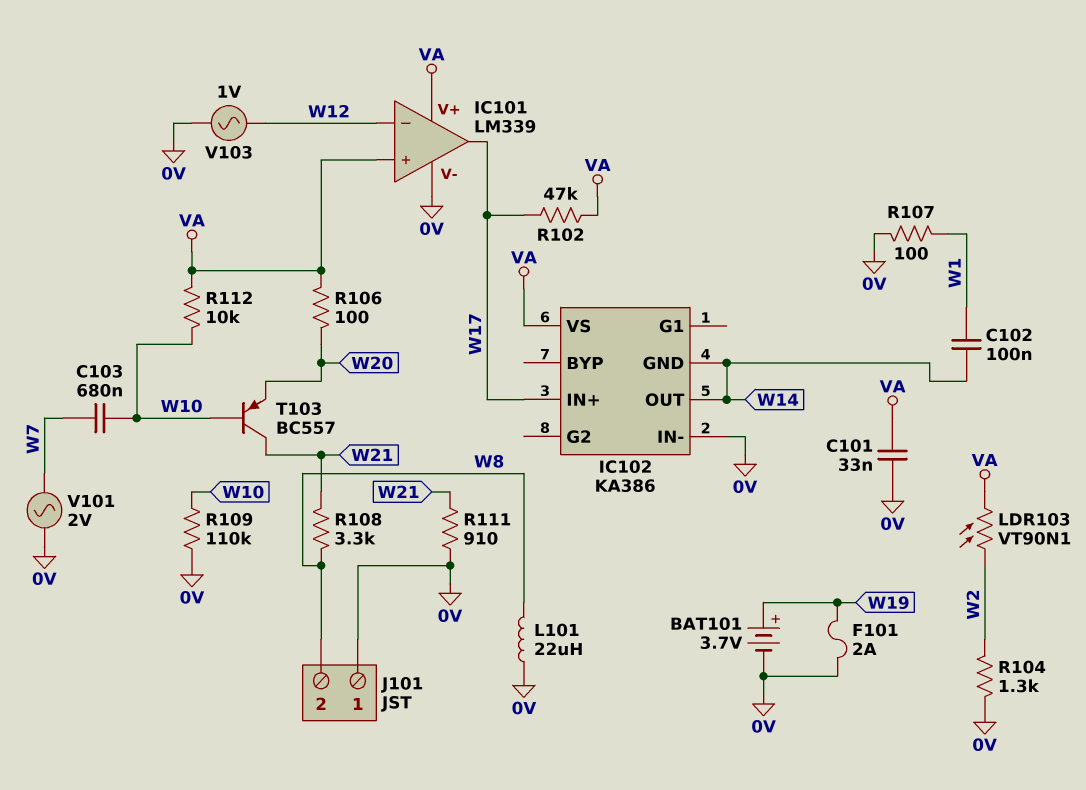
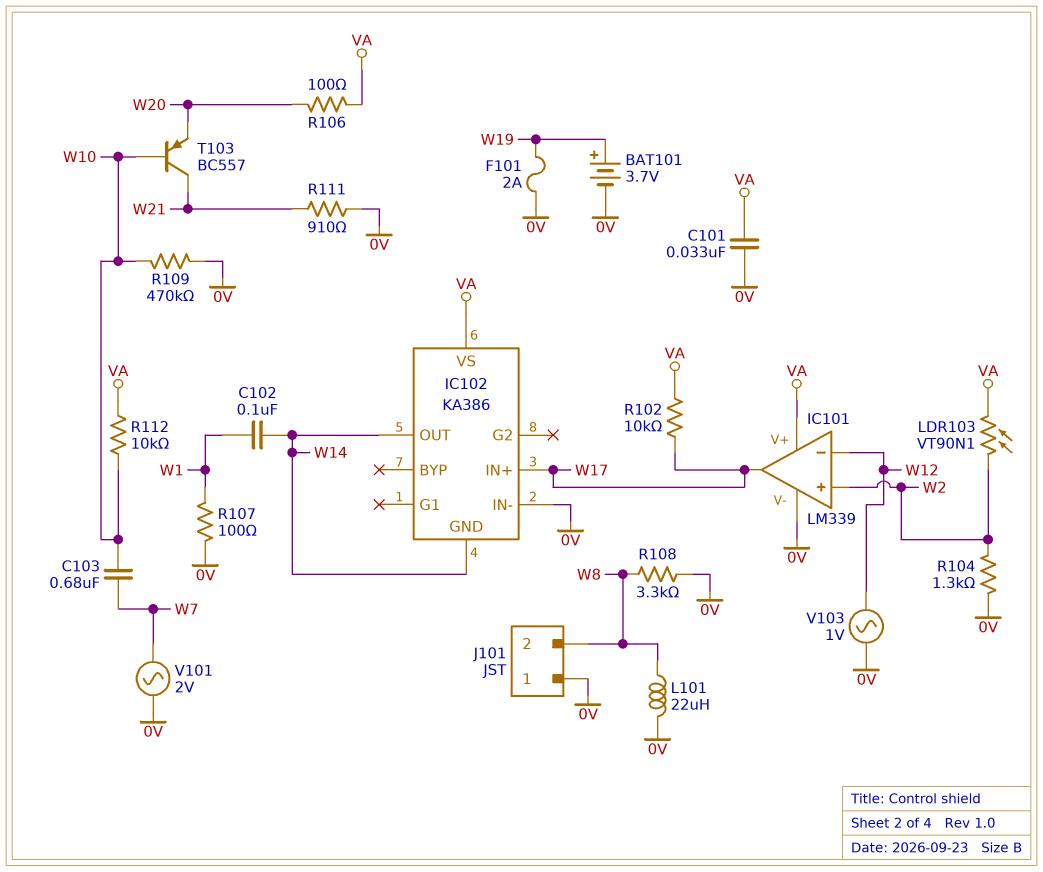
IC101 pin in+: VA -> W2
R102: 47k (VA, W17) -> 10k (VA, W17)
R108: 3.3k (W8, W21) -> 3.3k (0V, W8)
R109: 110k (0V, W10) -> 470k (0V, W10)

